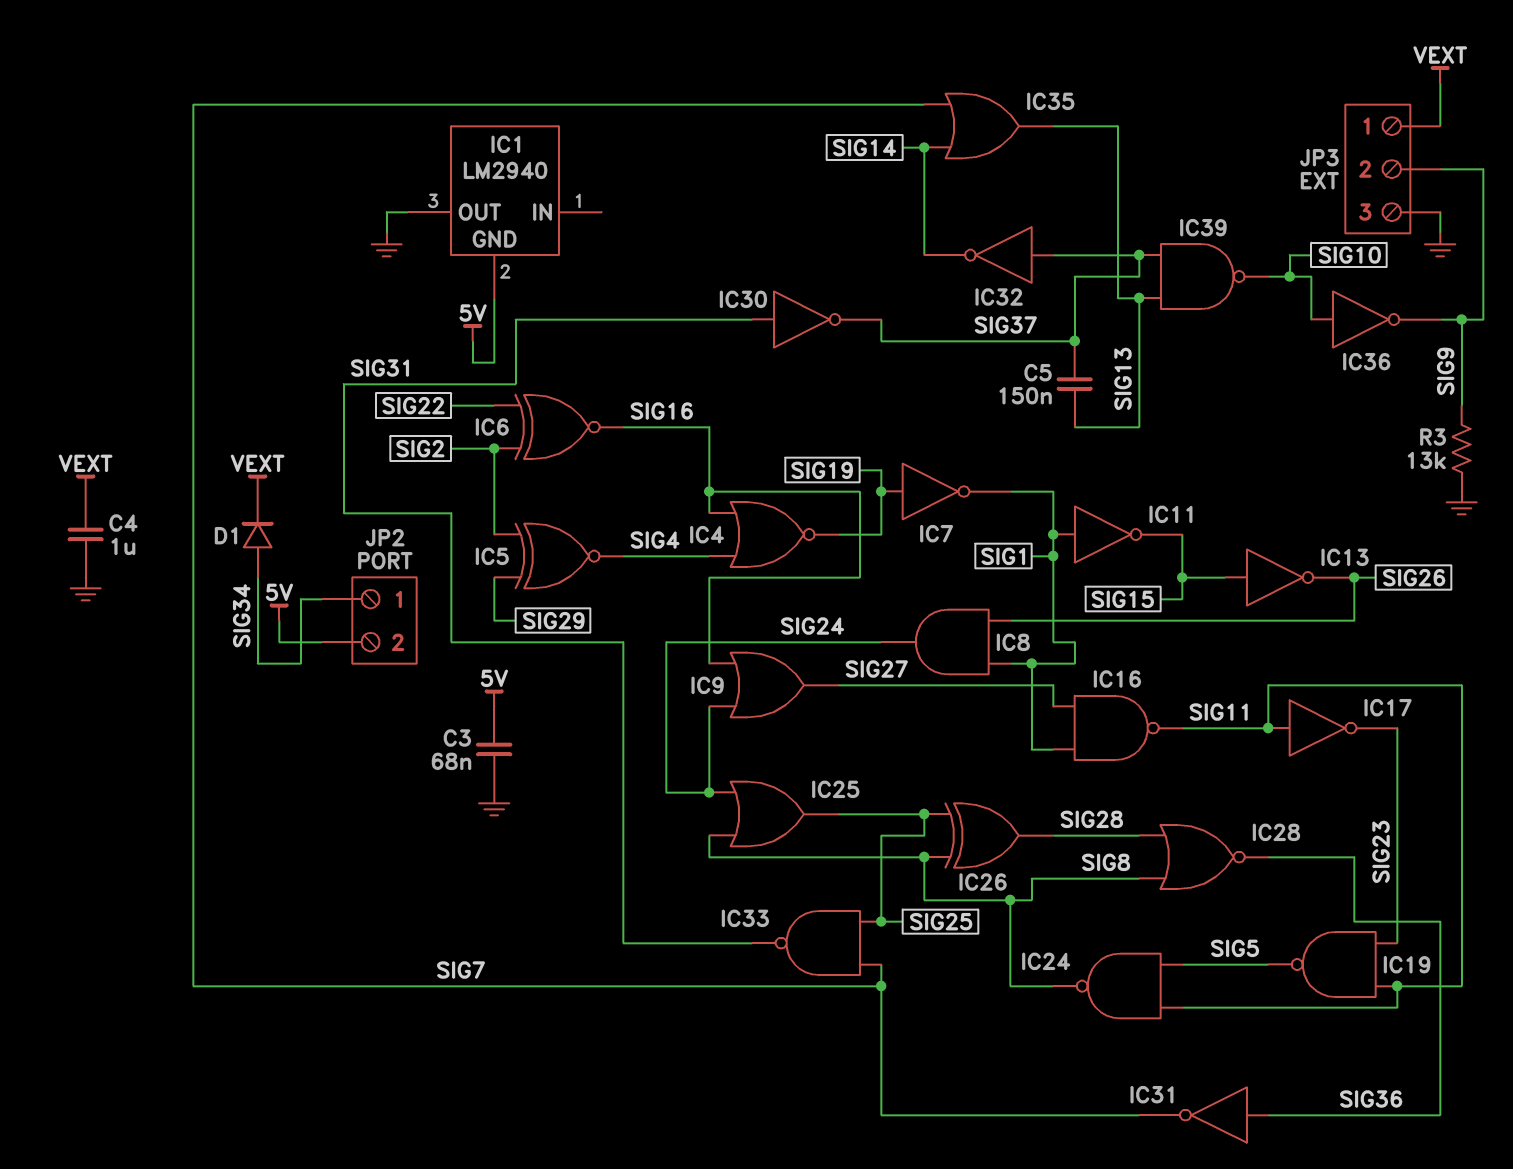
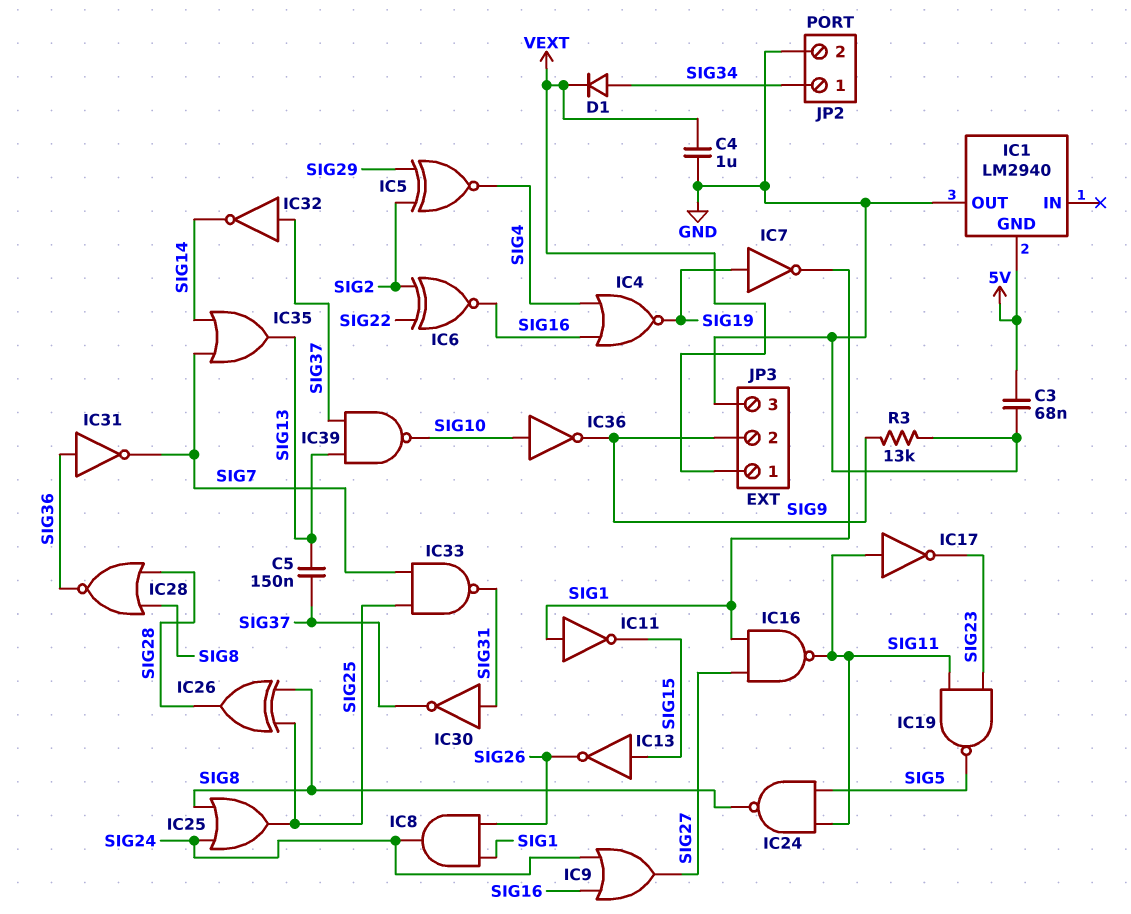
JP2 pin 2: 5V -> GND

